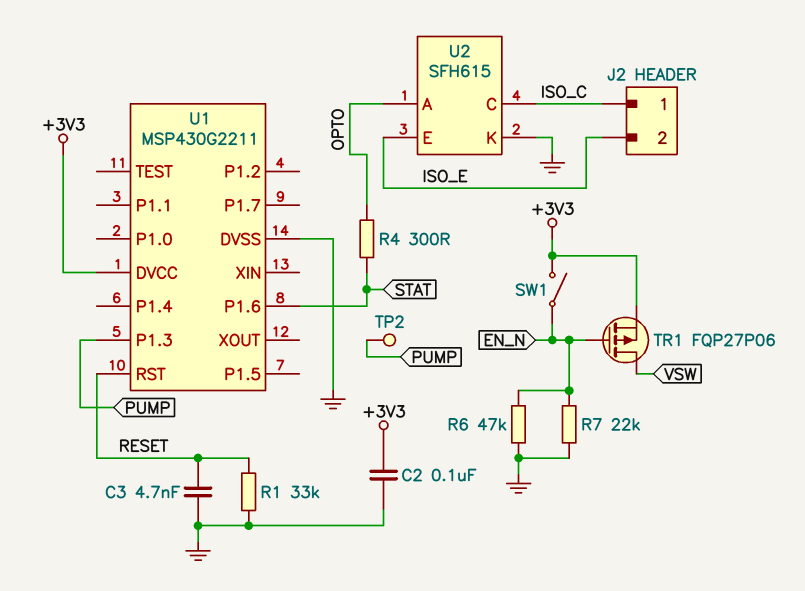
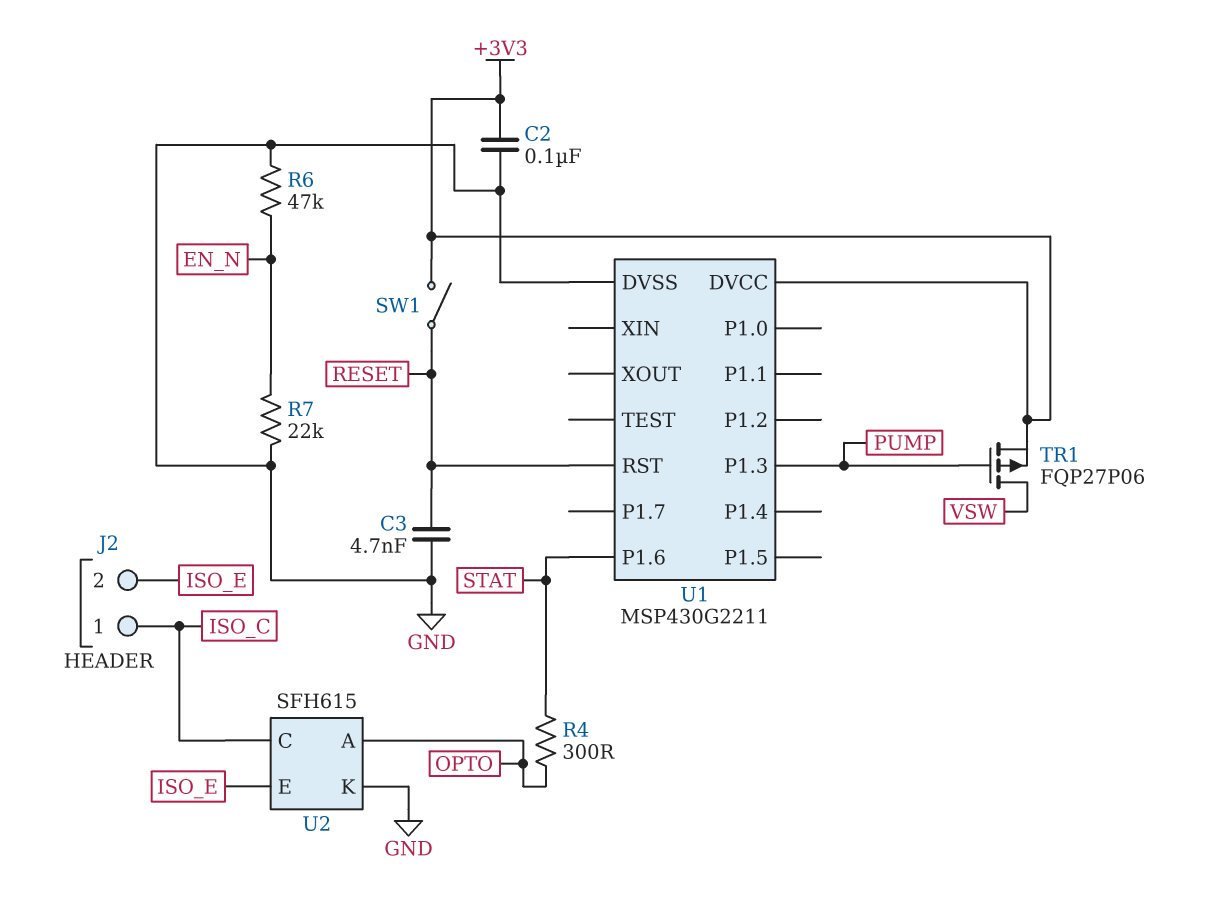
R1: 33k (GND, RESET) -> none
SW1: switch (+3V3, EN_N) -> switch (+3V3, RESET)
TP2: test point (PUMP) -> none
TR1: PMOS FQP27P06 (G EN_N, D VSW, S +3V3) -> PMOS FQP27P06 (G PUMP, D VSW, S +3V3)

